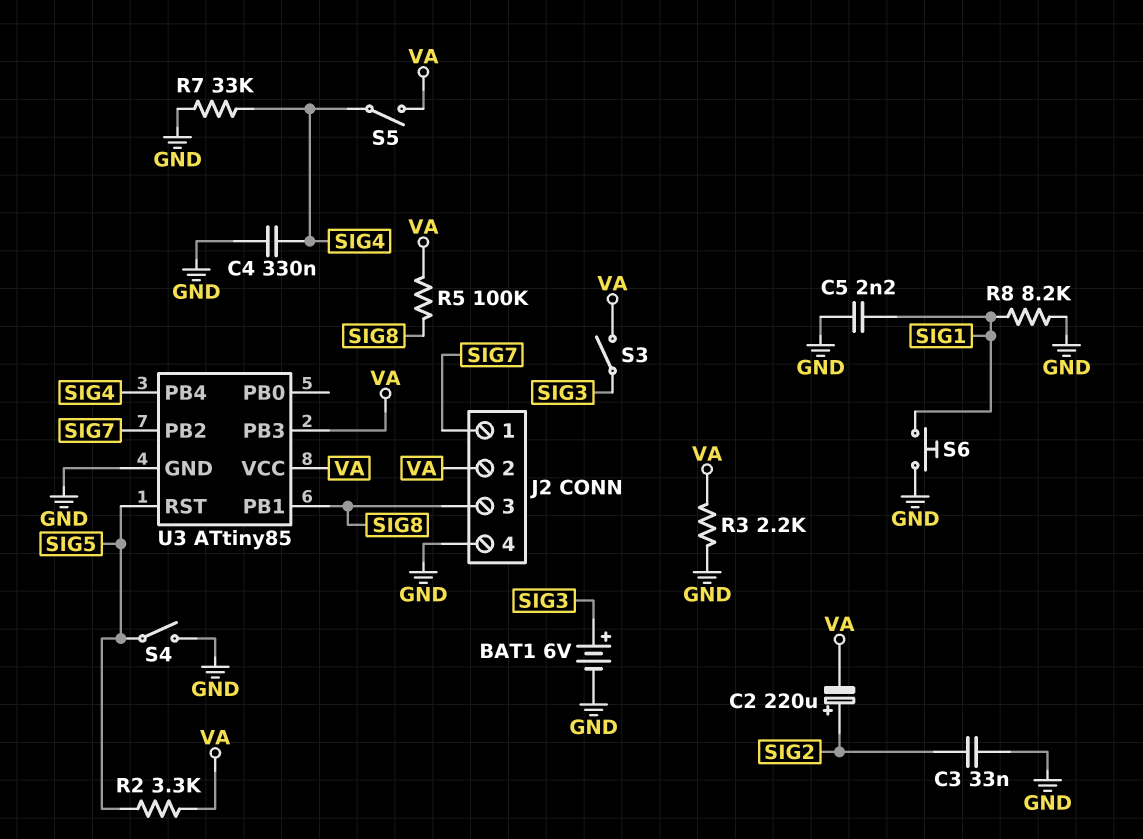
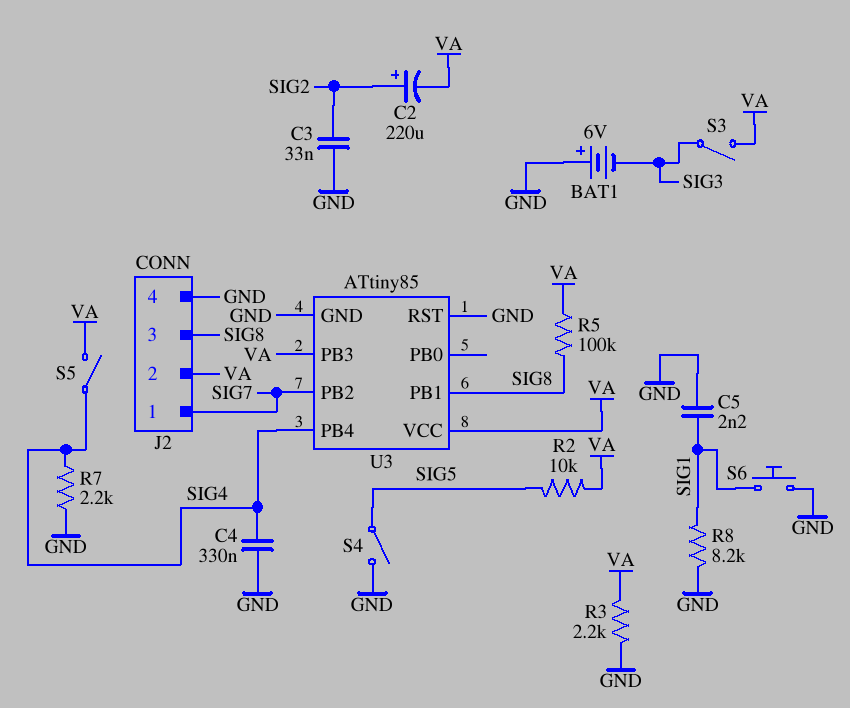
BAT1: 6V (plus SIG3, minus GND) -> 6V (plus GND, minus SIG3)
R2: 3.3k (SIG5, VA) -> 10k (SIG5, VA)
R7: 33k (GND, SIG4) -> 2.2k (GND, SIG4)
U3 pin RST: SIG5 -> GND

